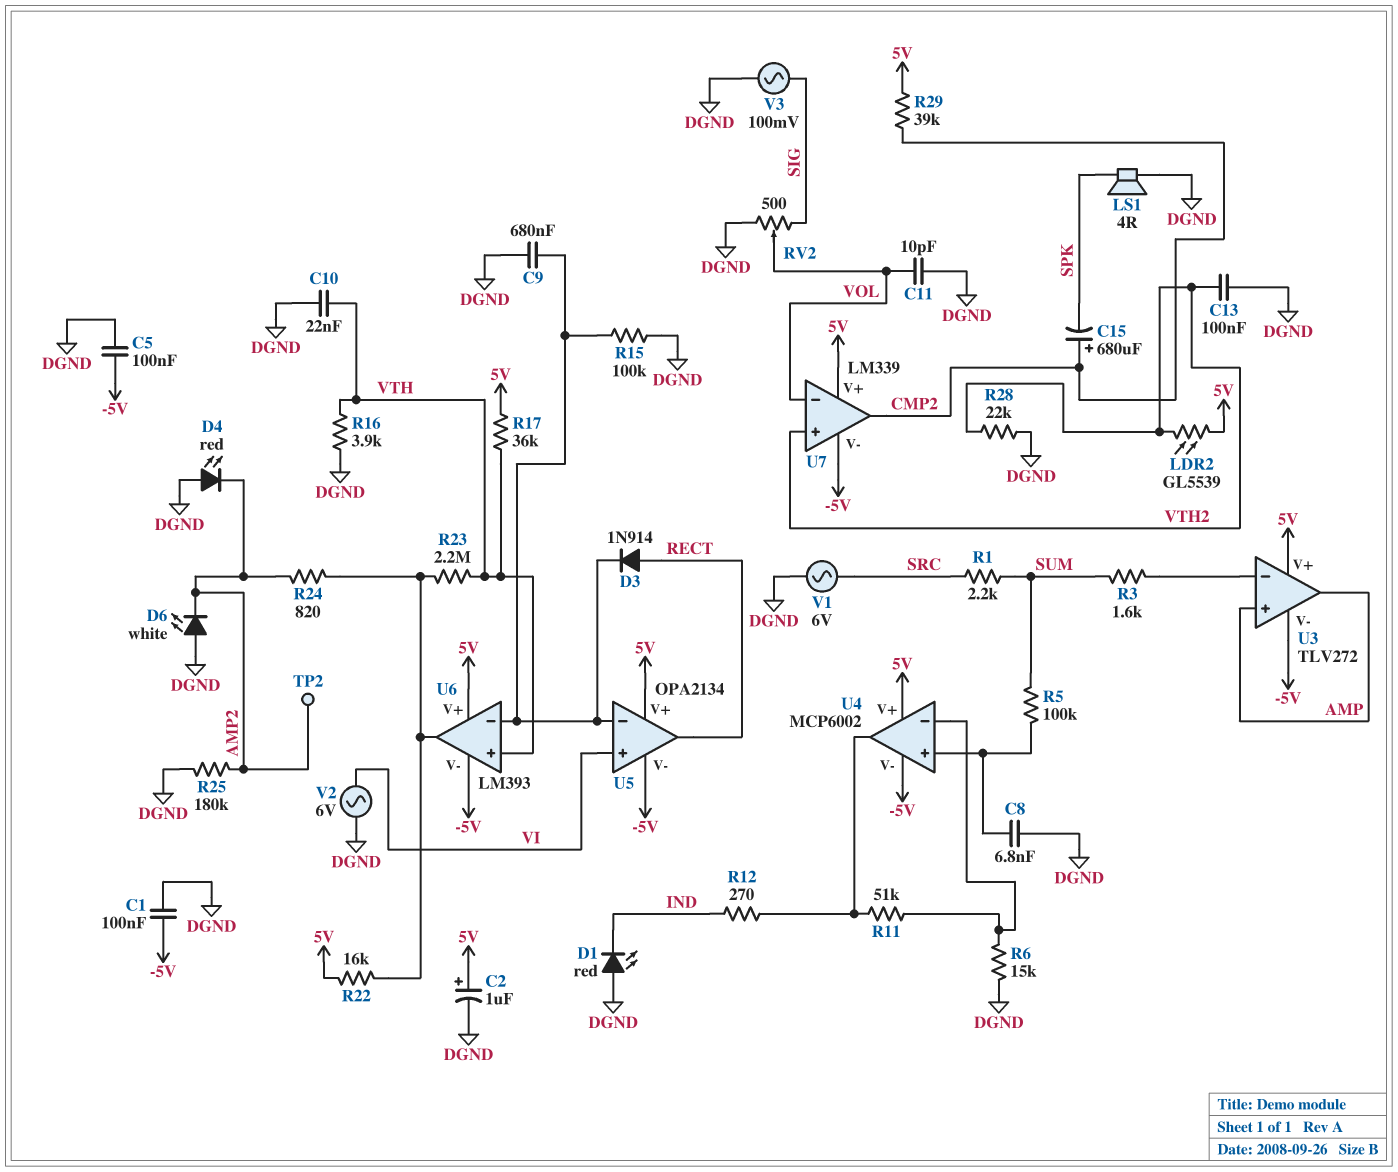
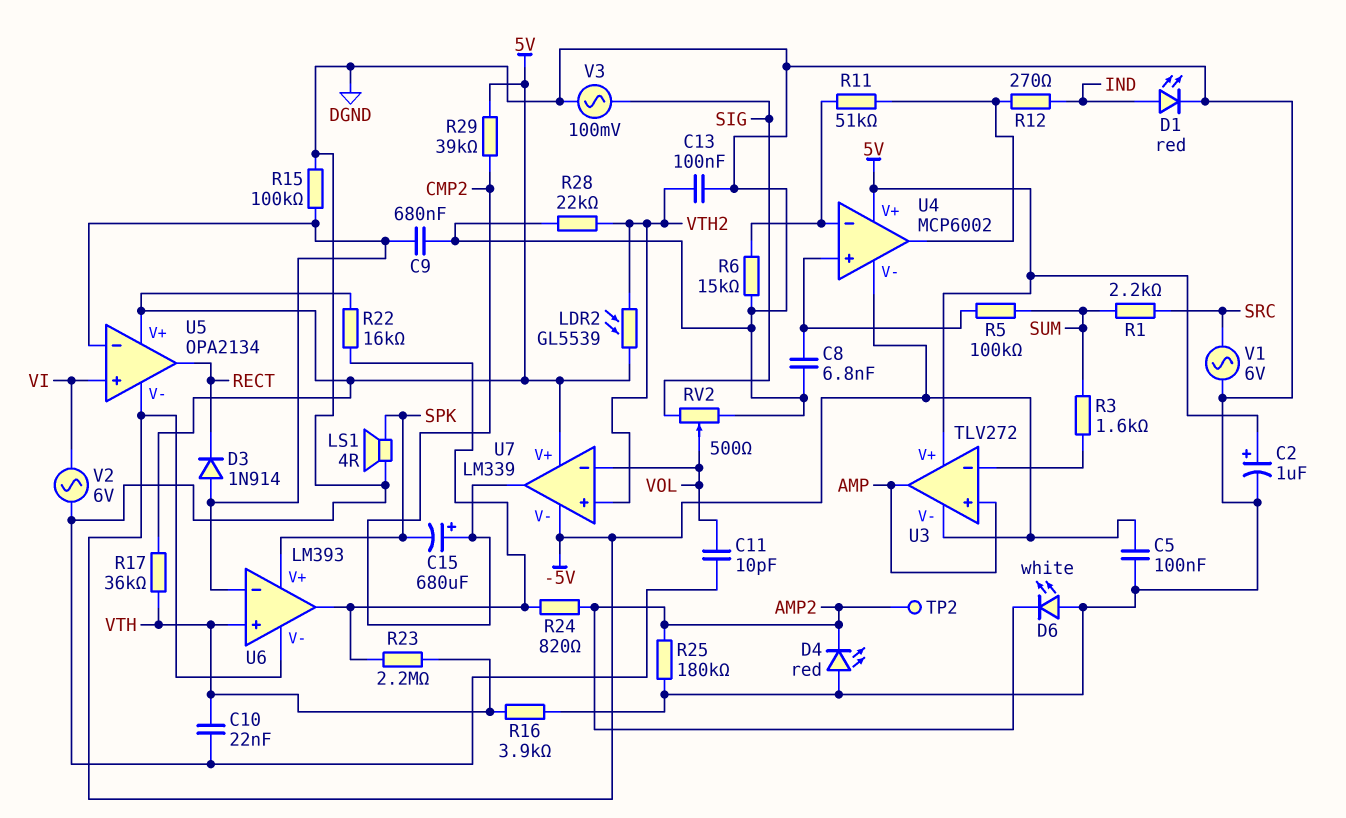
C1: 100nF (-5V, DGND) -> none
D1: LED red (A DGND, K IND) -> LED red (A IND, K DGND)
D3: diode 1N914 (A RECT, K U5/in-) -> diode 1N914 (A U5/in-, K RECT)
U6 pin V+: 5V -> SPK

